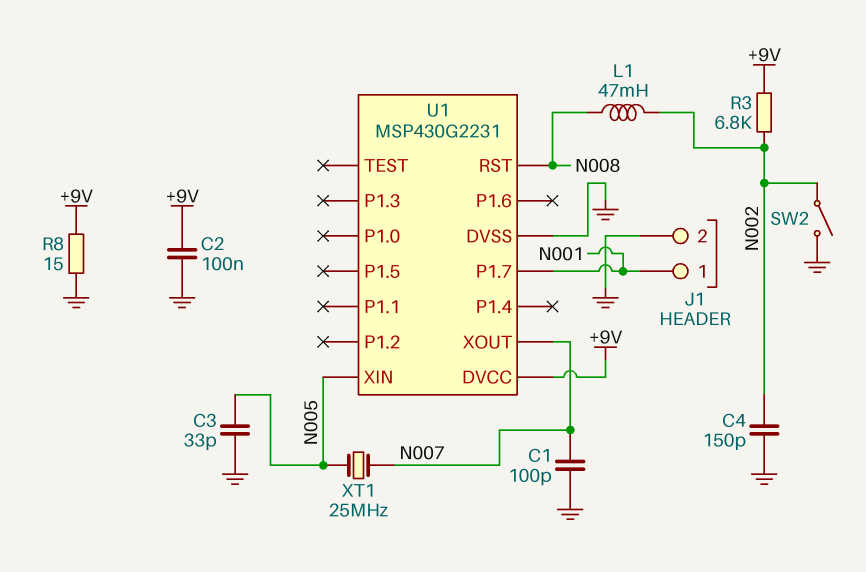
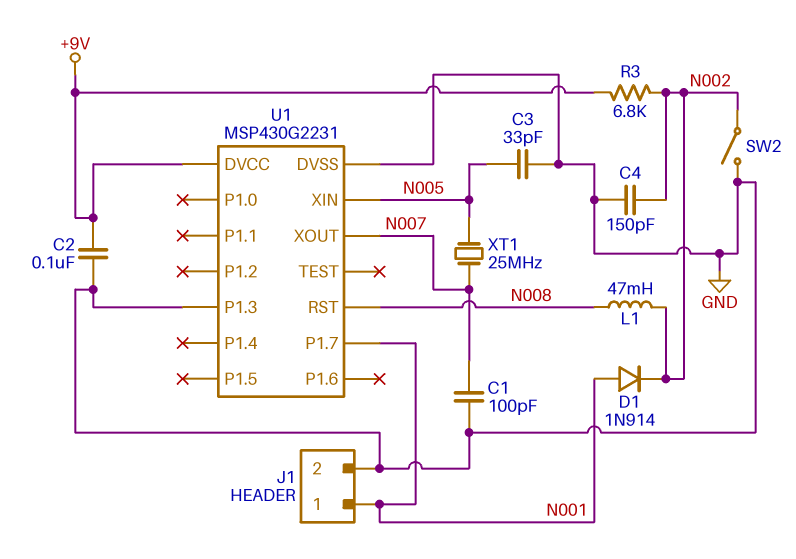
D1: none -> diode 1N914 (A N001, K N002)
R8: 15 (+9V, GND) -> none
U1 pin P1.3: none -> GND

